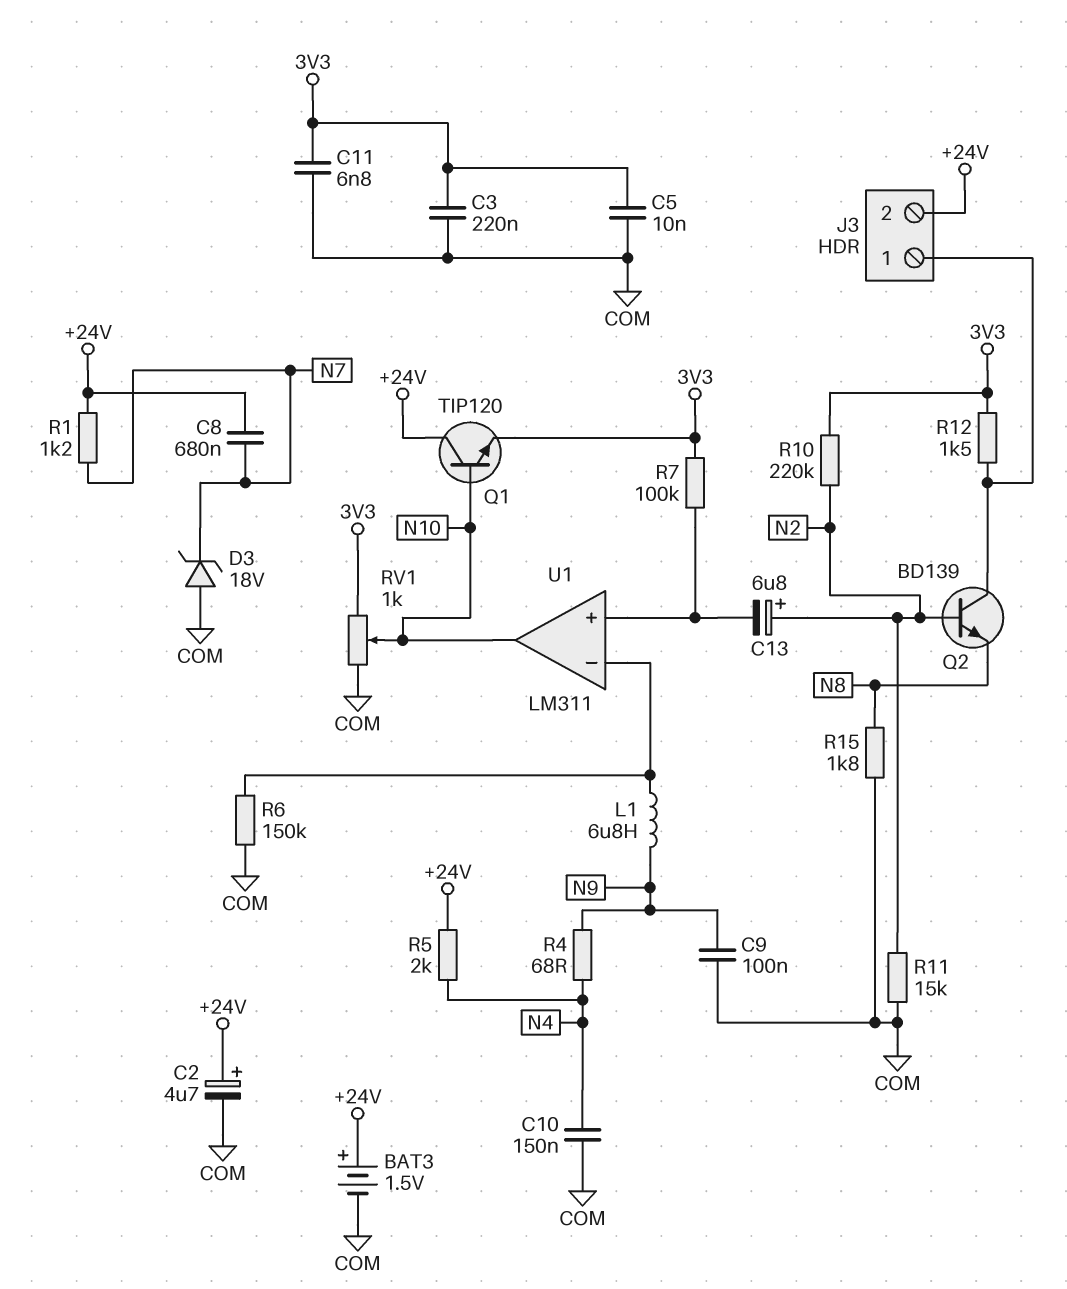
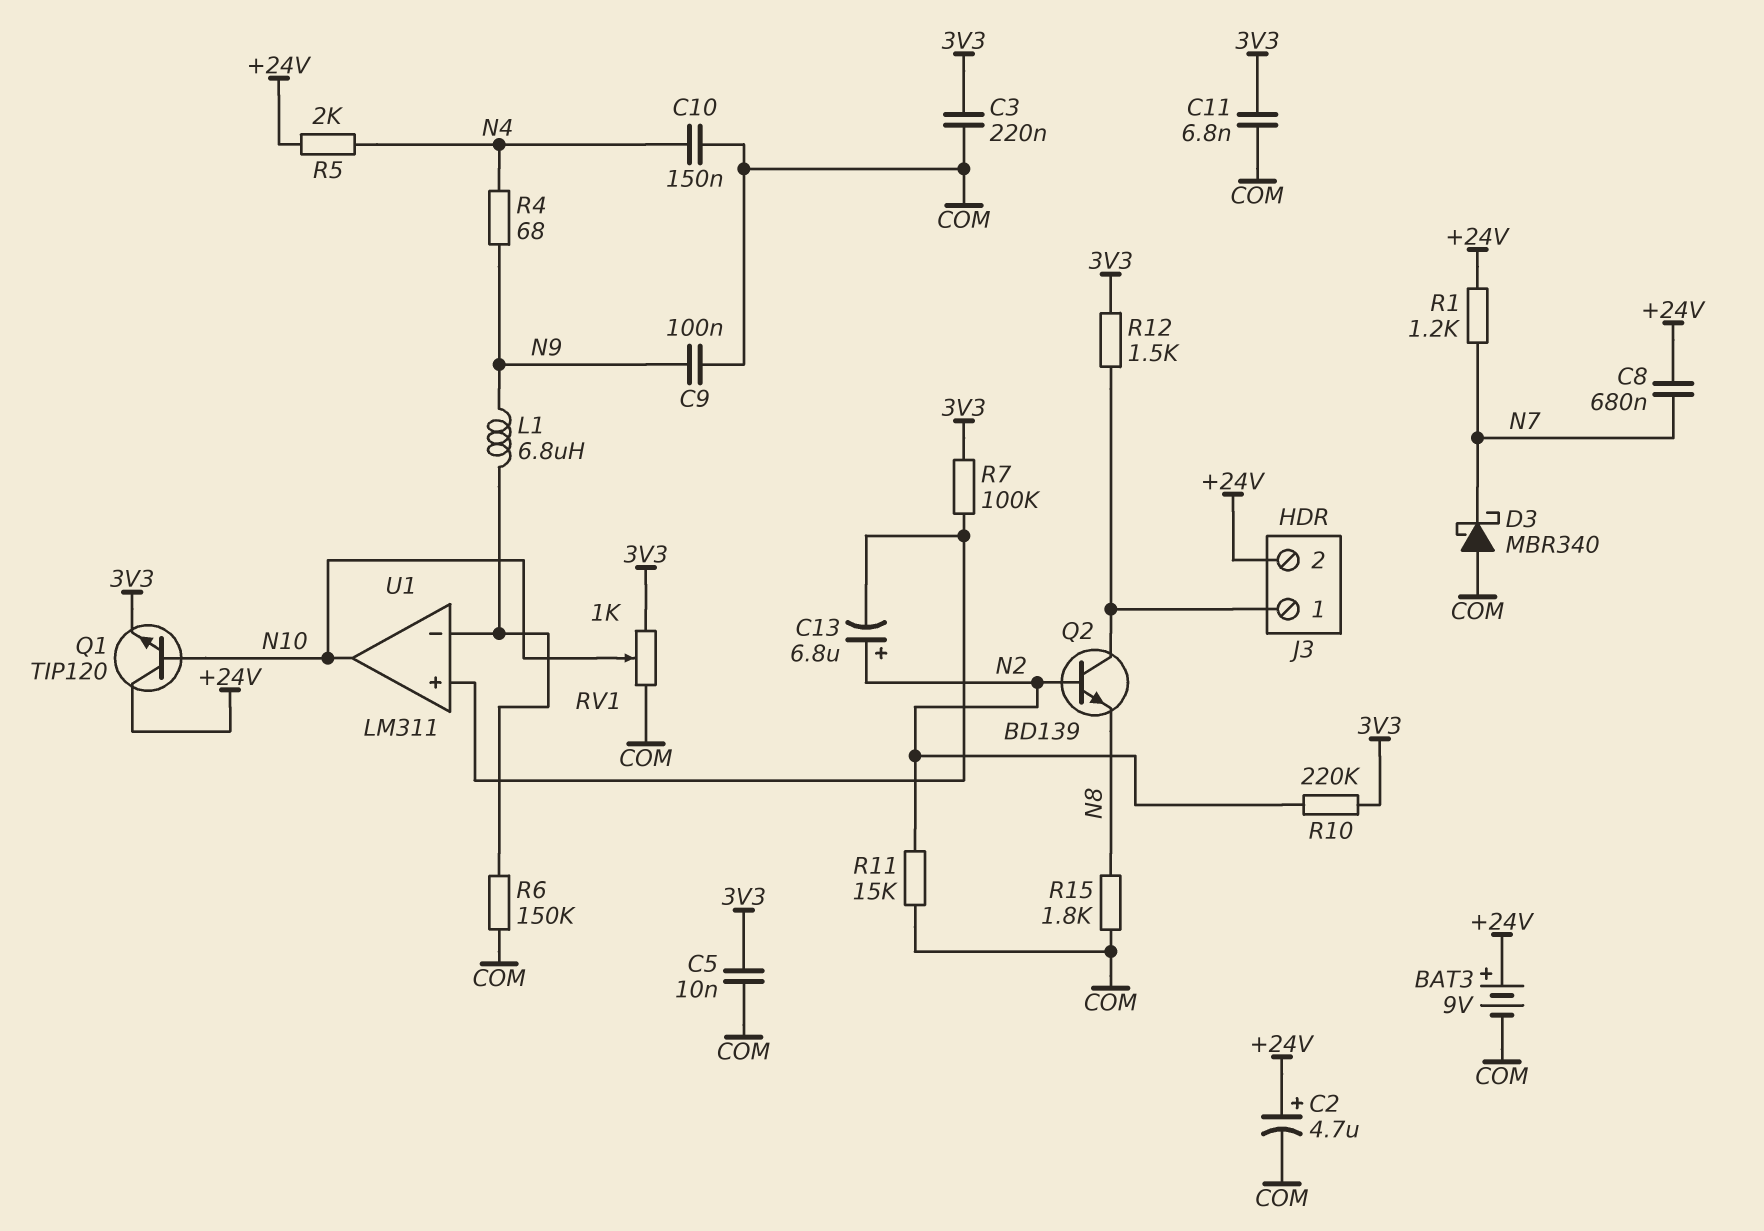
BAT3: 1.5V (plus +24V, minus COM) -> 9V (plus +24V, minus COM)
D3: zener 18V (A COM, K N7) -> schottky MBR340 (A COM, K N7)

